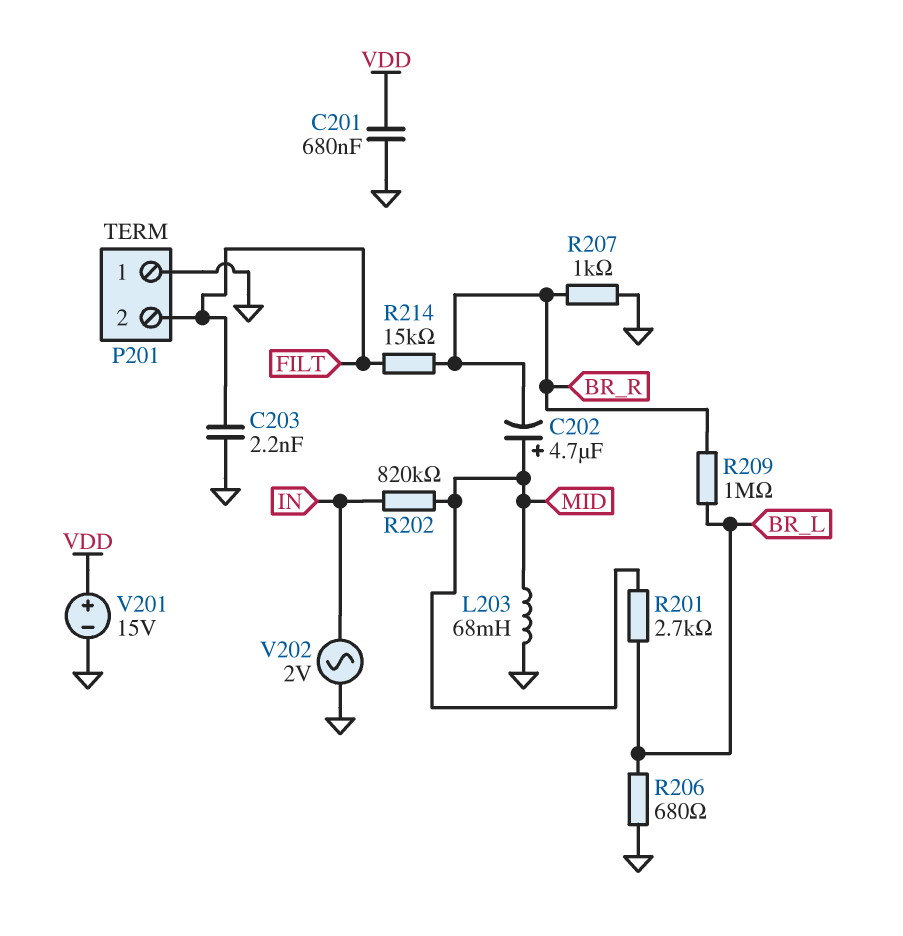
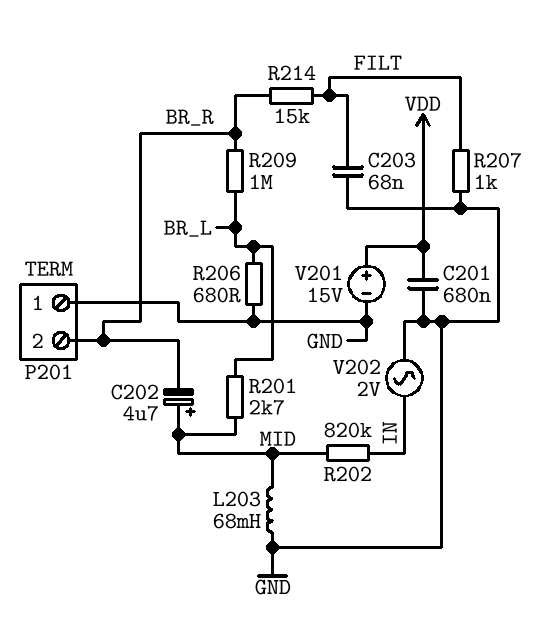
C203: 2.2nF (FILT, GND) -> 68nF (FILT, GND)
P201 pin 2: FILT -> BR_R
R207: 1k (BR_R, GND) -> 1k (FILT, GND)

